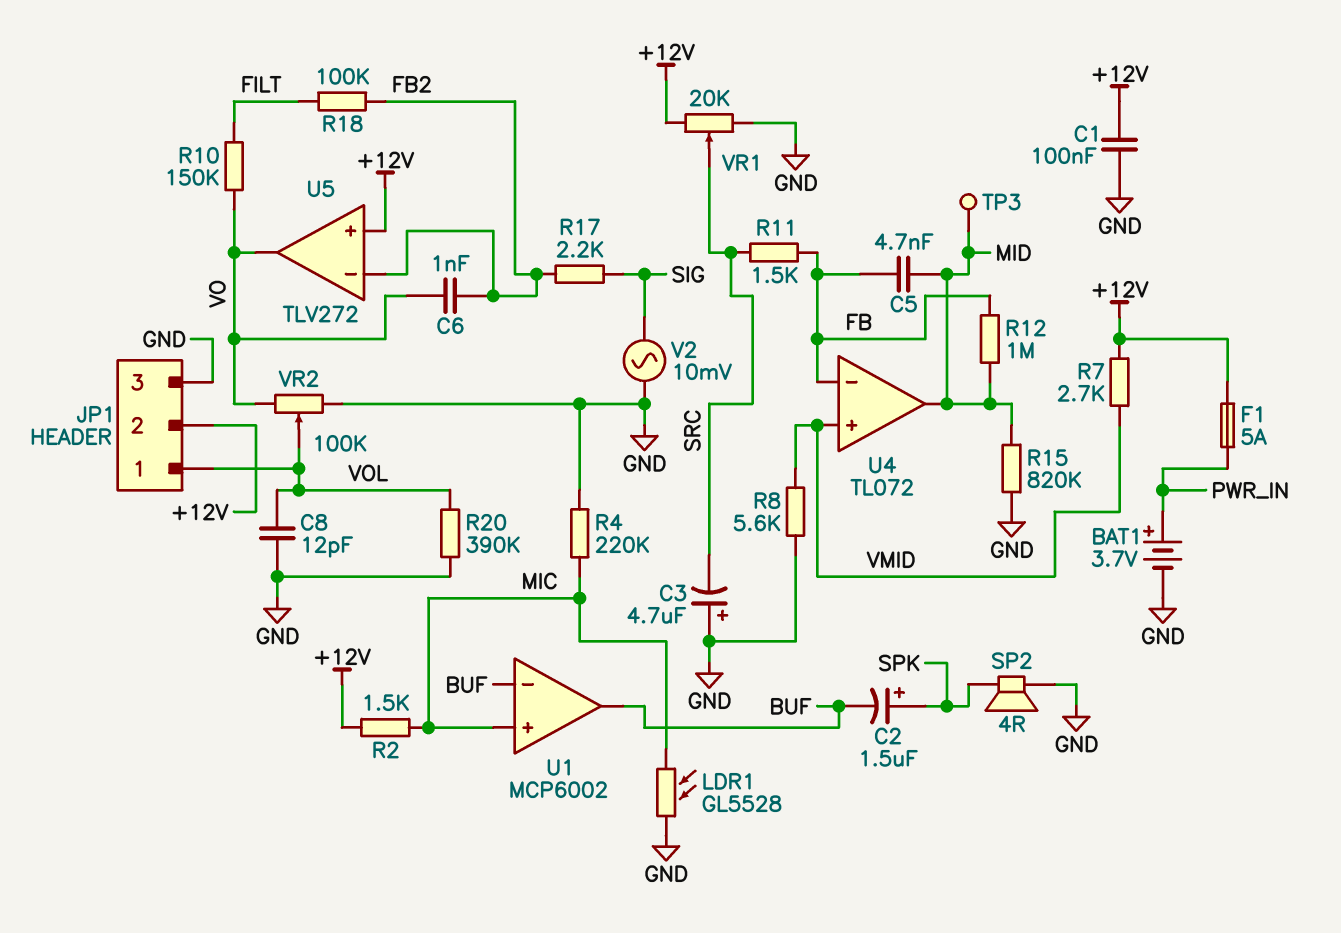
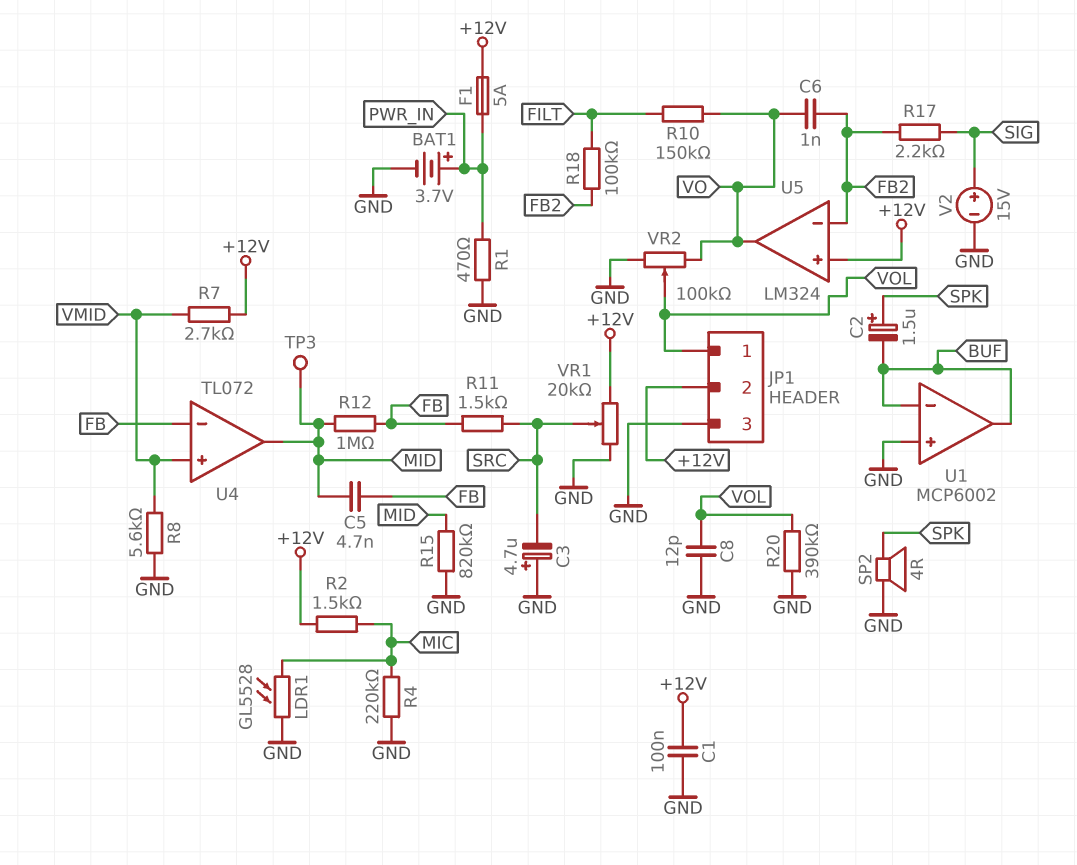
R1: none -> 470 (GND, PWR_IN)
U1 pin in+: MIC -> GND
U5: TLV272 -> LM324
V2: AC 10mV (GND, SIG) -> 15V (plus SIG, minus GND)

